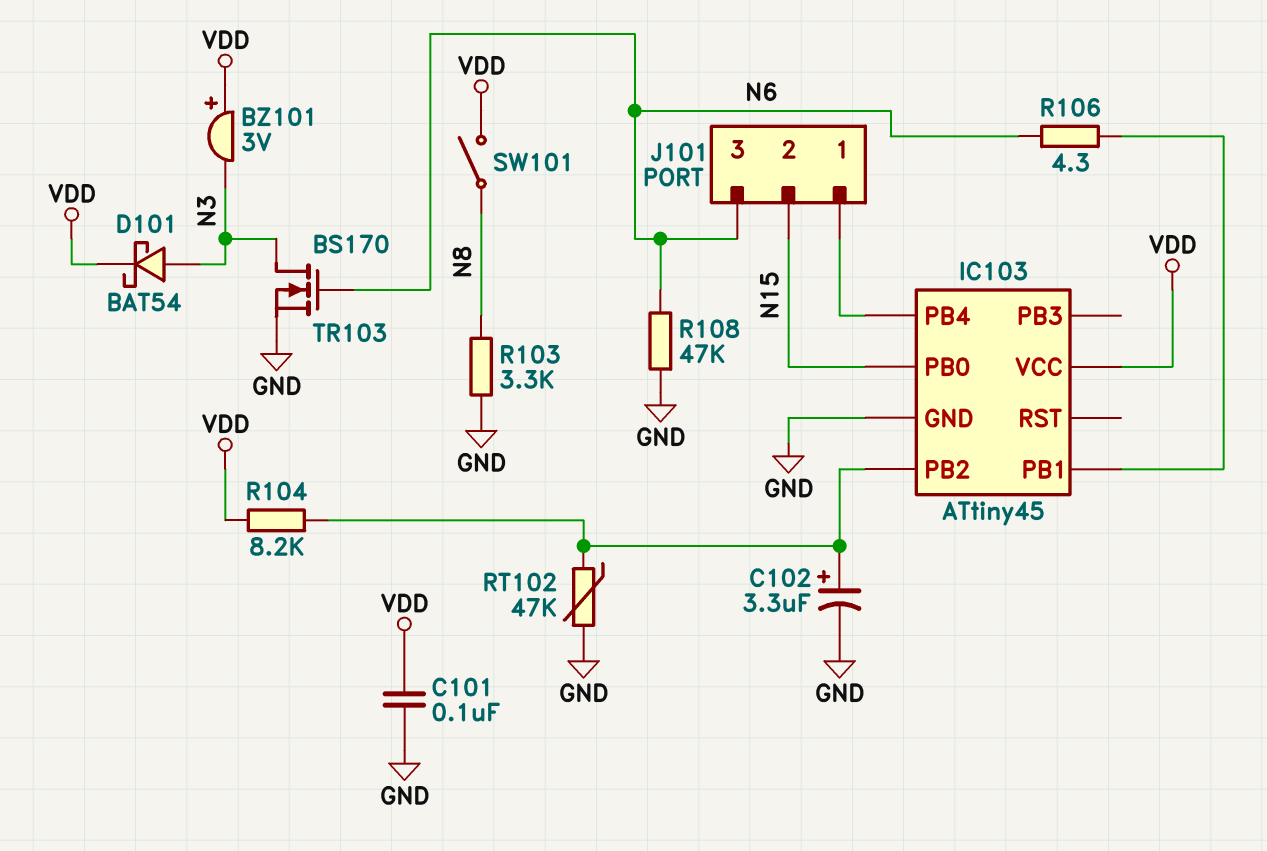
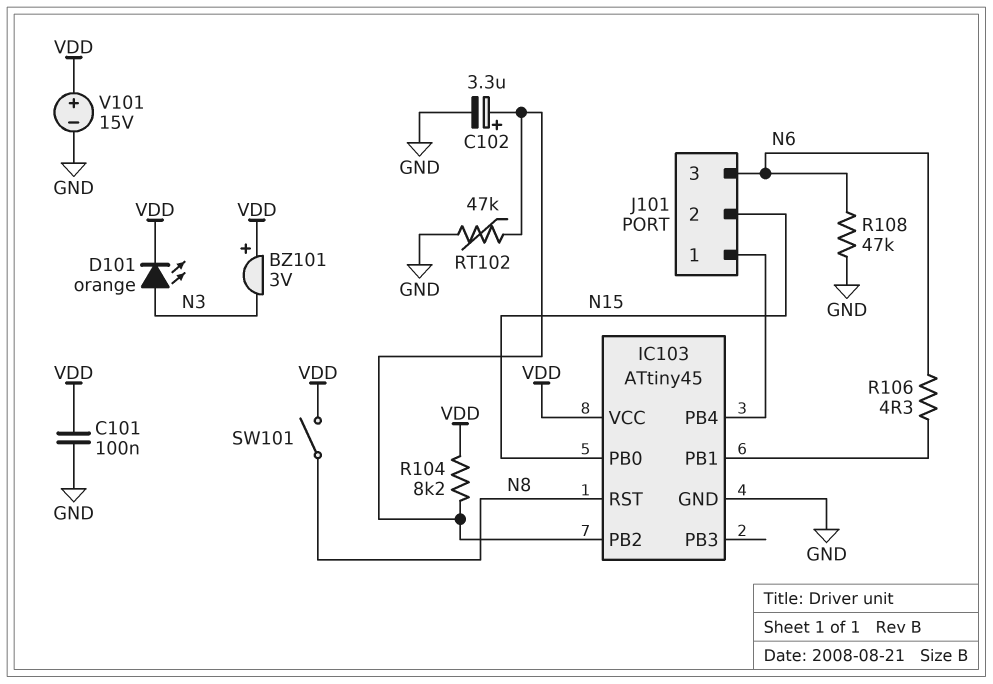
D101: schottky BAT54 (A N3, K VDD) -> LED orange (A N3, K VDD)
IC103 pin RST: none -> N8
R103: 3.3k (GND, N8) -> none
TR103: NMOS BS170 (G N6, D N3, S GND) -> none
V101: none -> 15V (plus VDD, minus GND)

